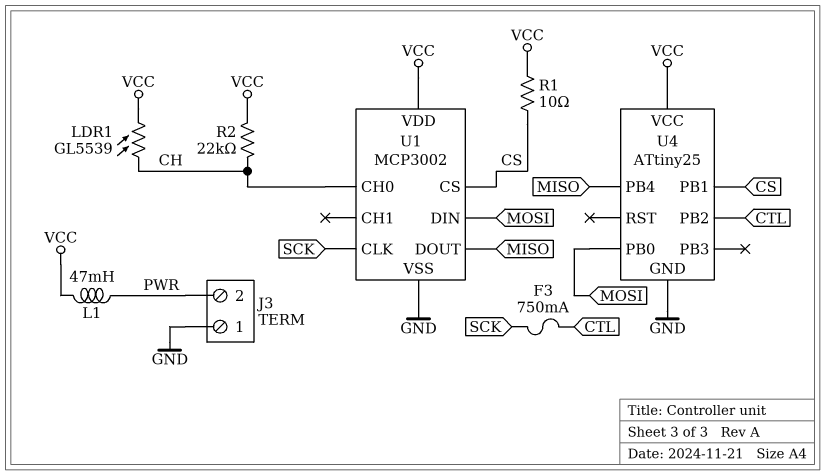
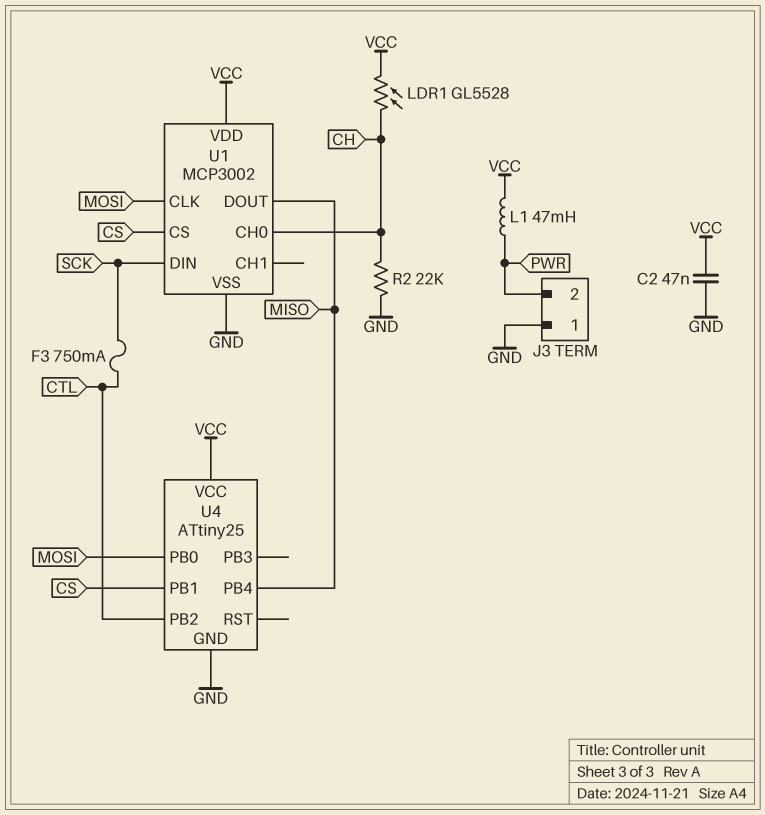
C2: none -> 47nF (GND, VCC)
LDR1: GL5539 (CH, VCC) -> GL5528 (CH, VCC)
R1: 10 (CS, VCC) -> none
R2: 22k (CH, VCC) -> 22k (CH, GND)
U1 pin CLK: SCK -> MOSI
U1 pin DIN: MOSI -> SCK

